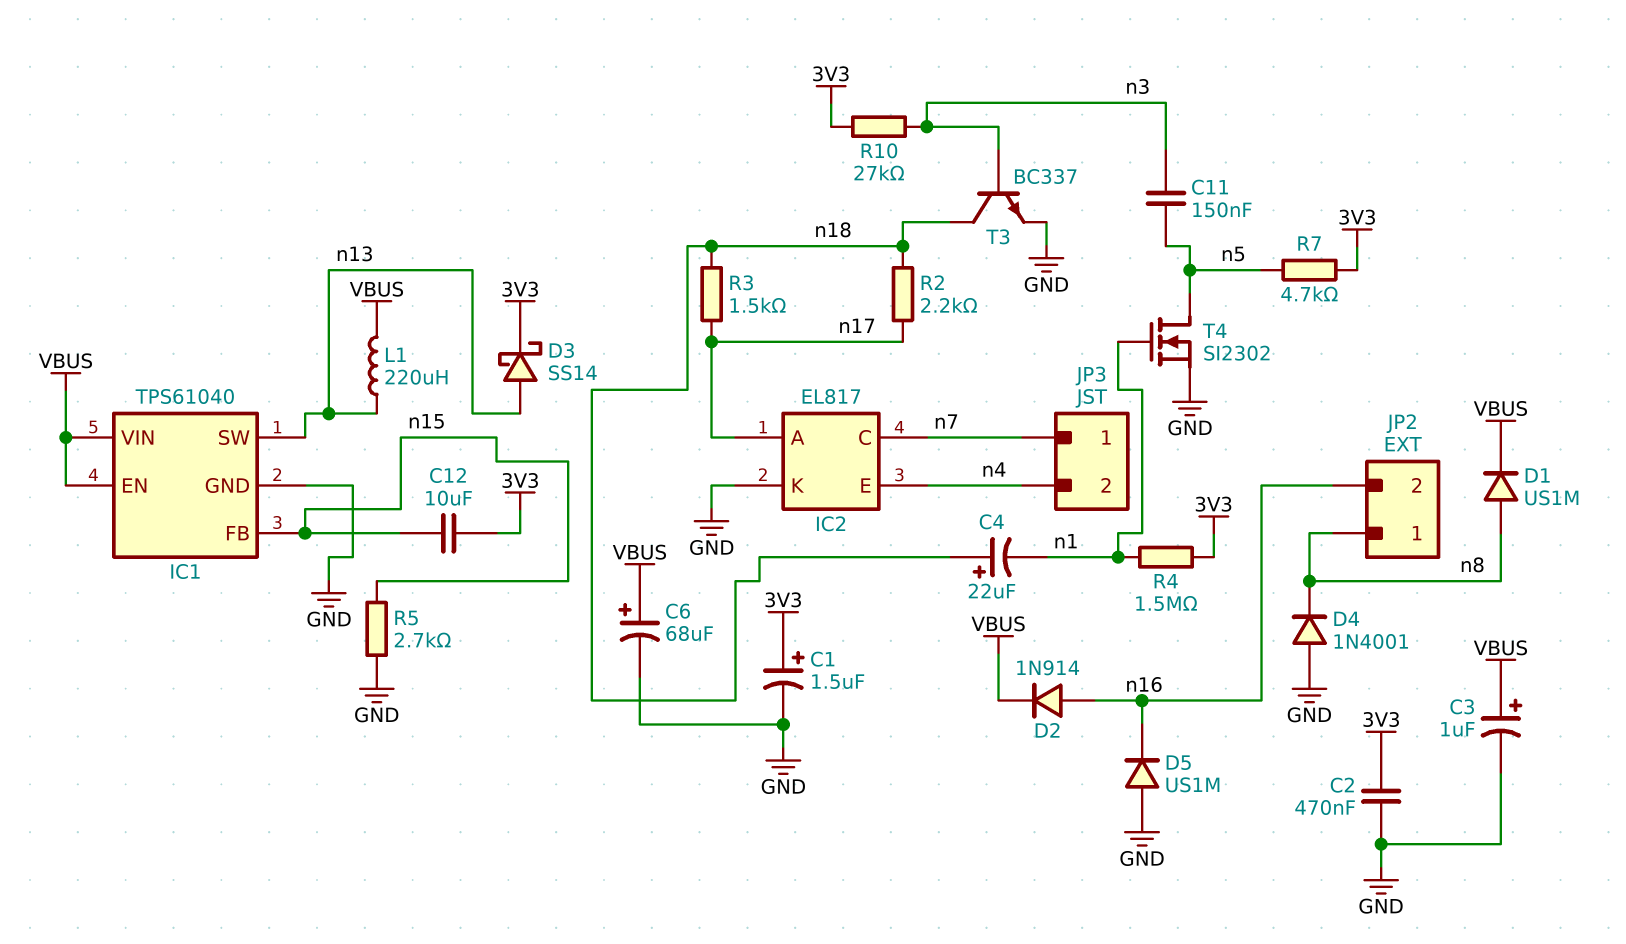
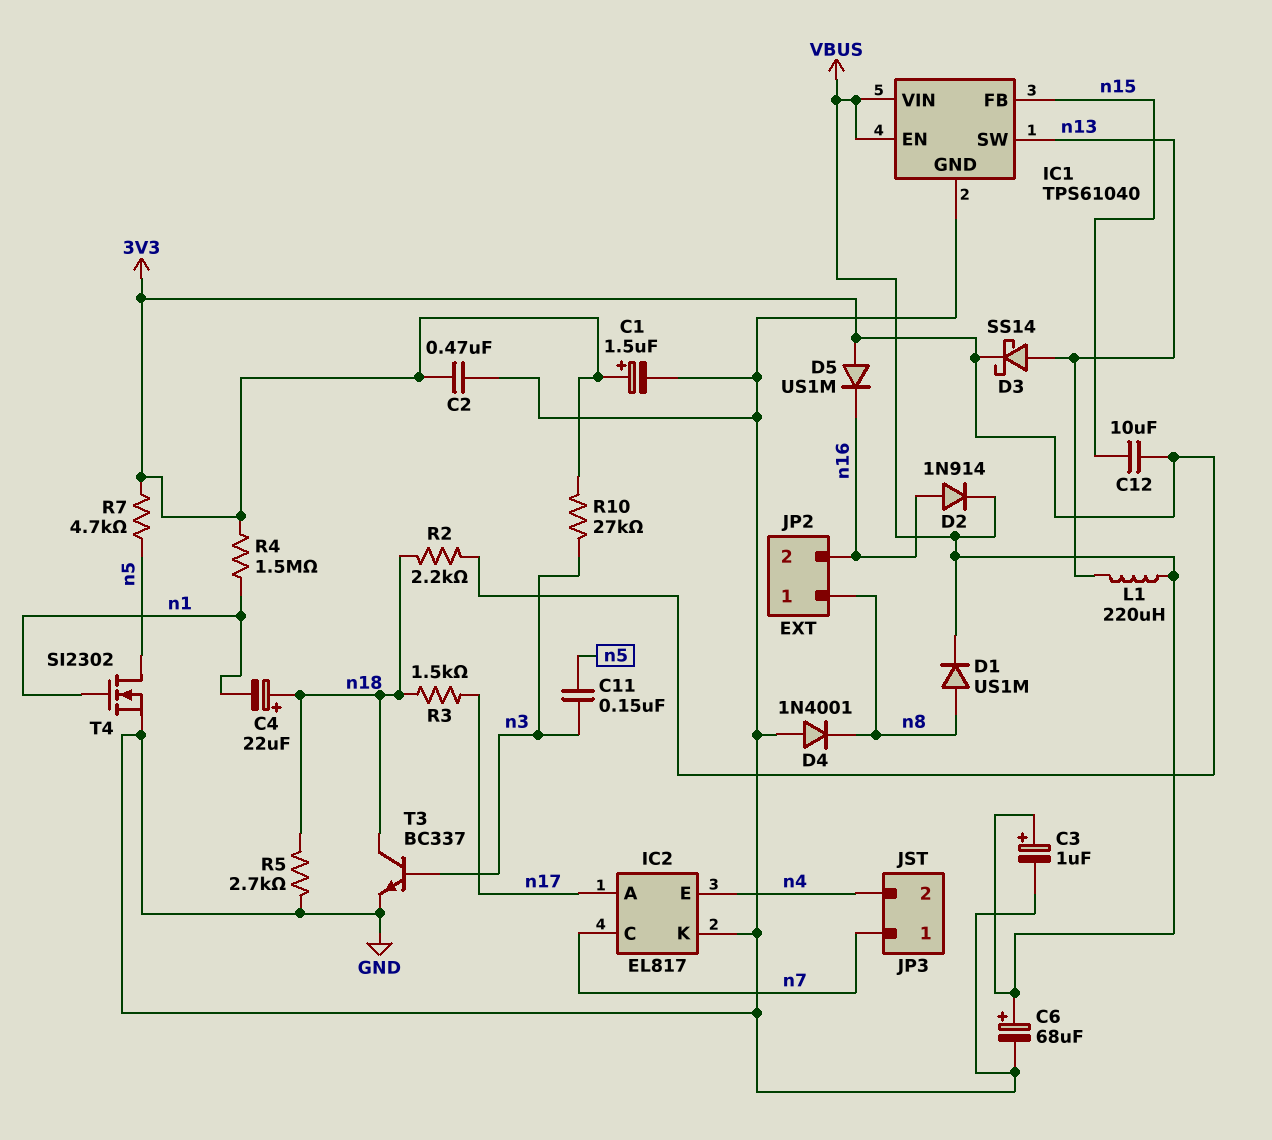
D5: diode US1M (A GND, K n16) -> diode US1M (A 3V3, K n16)
R2: 2.2k (n17, n18) -> 2.2k (3V3, n18)
R5: 2.7k (GND, n15) -> 2.7k (GND, n18)

